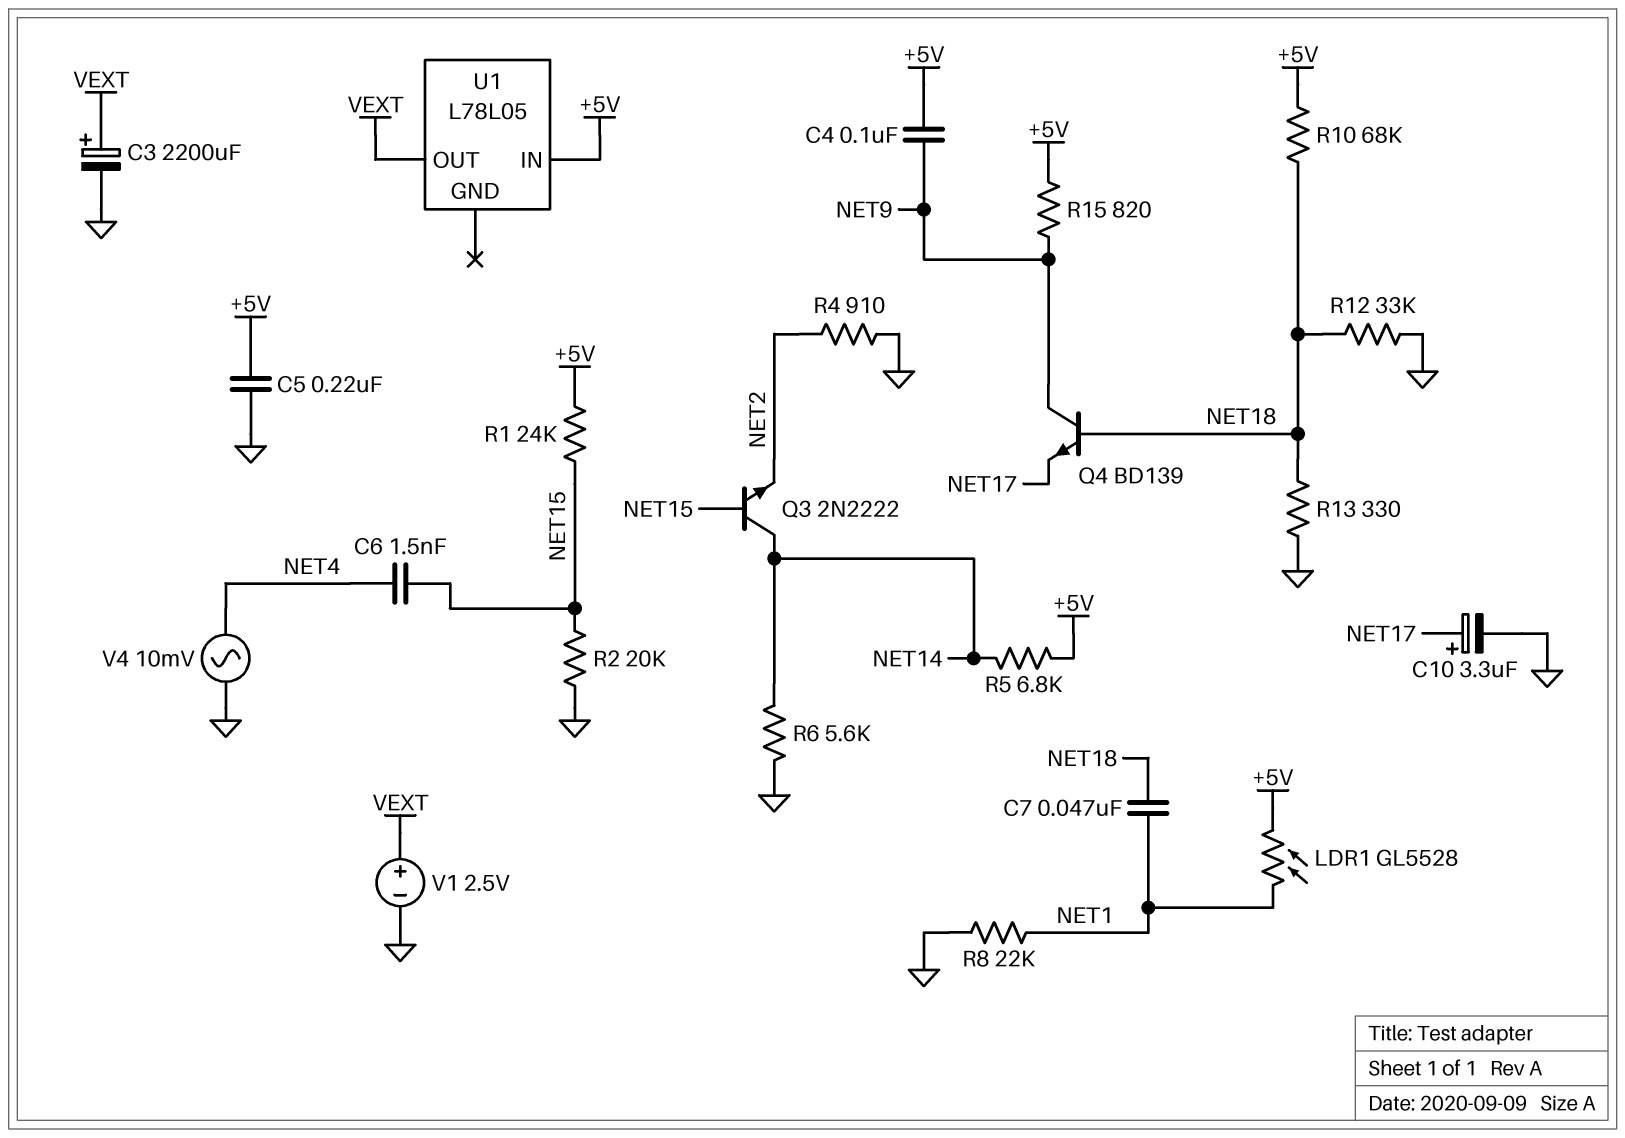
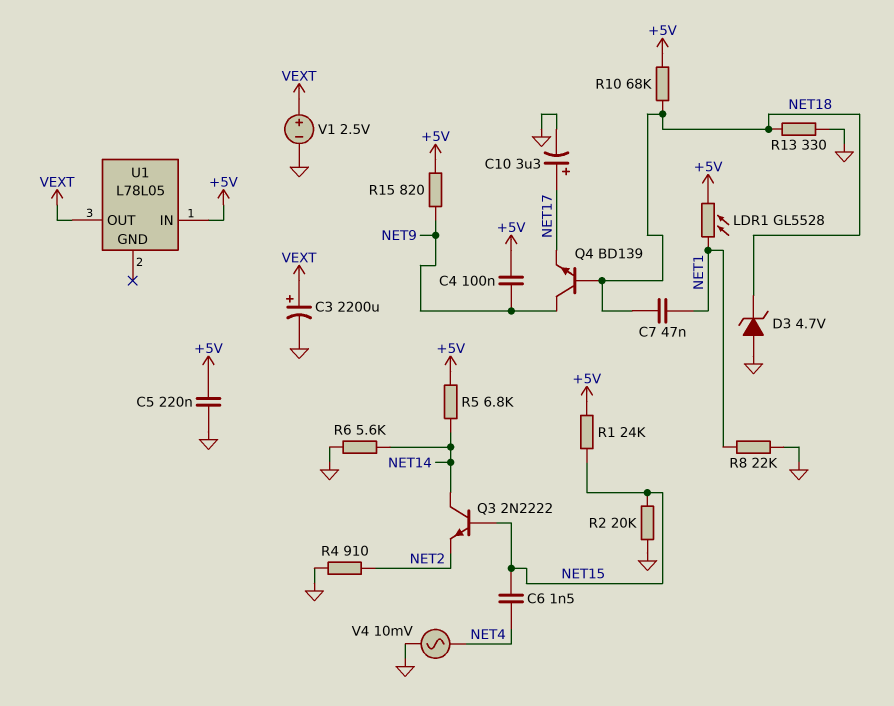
D3: none -> zener 4.7V (A GND, K NET18)
R12: 33k (GND, NET18) -> none

